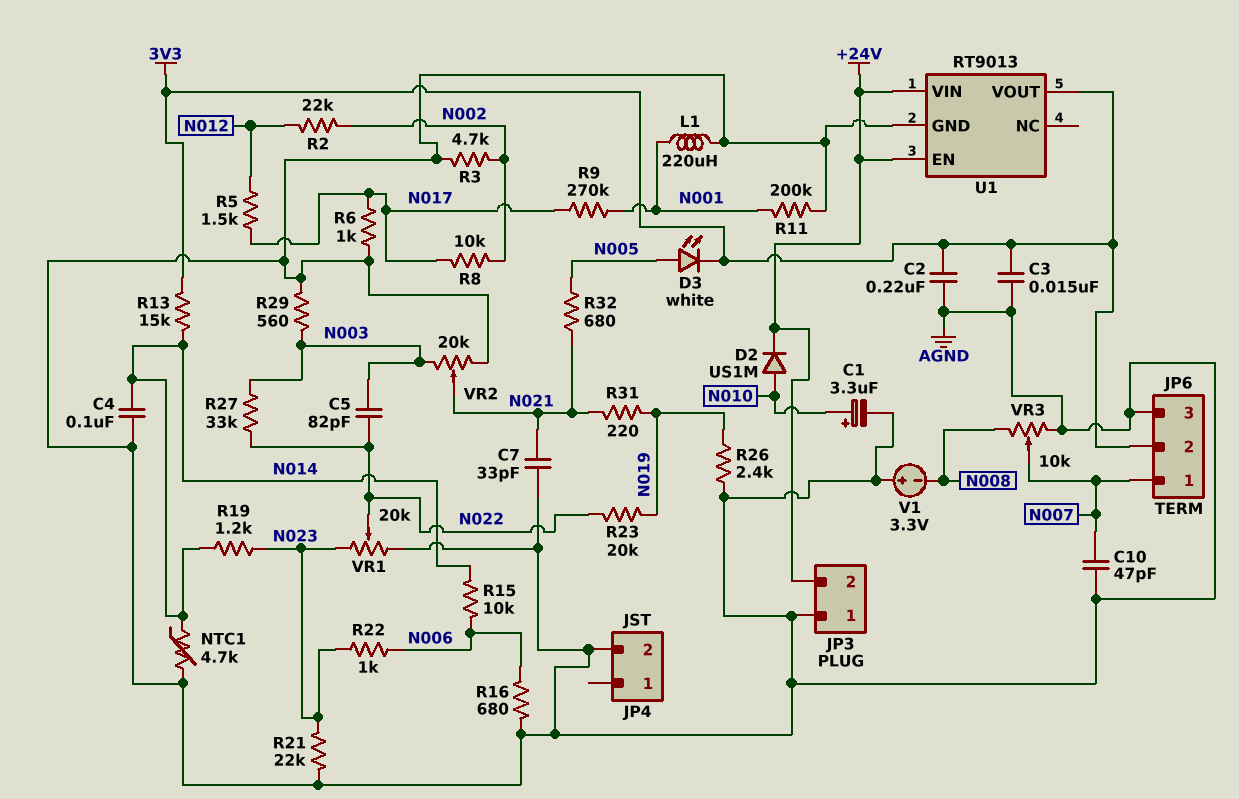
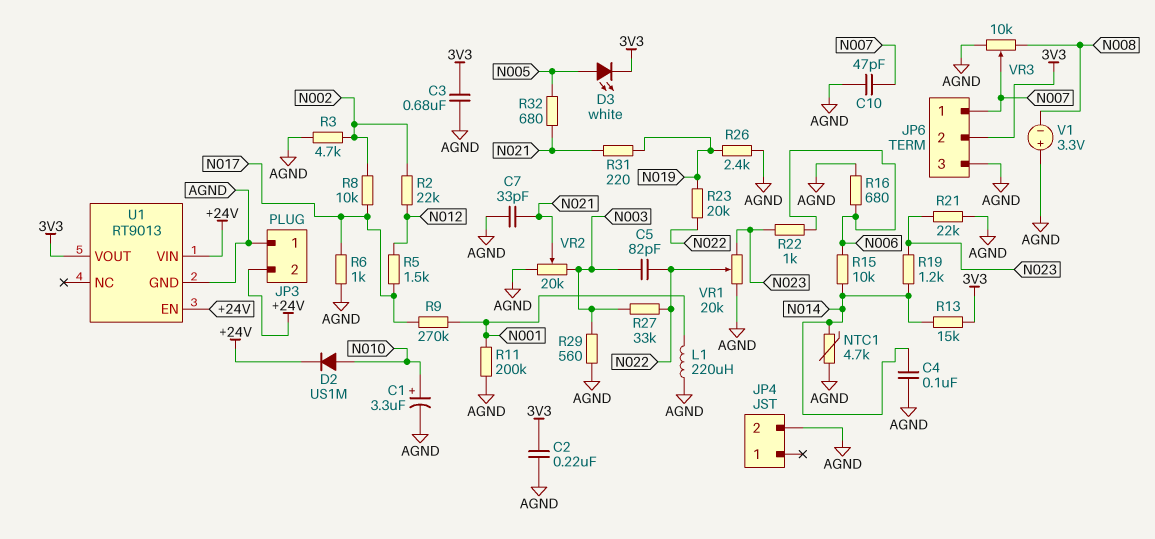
C3: 15nF (3V3, AGND) -> 680nF (3V3, AGND)

